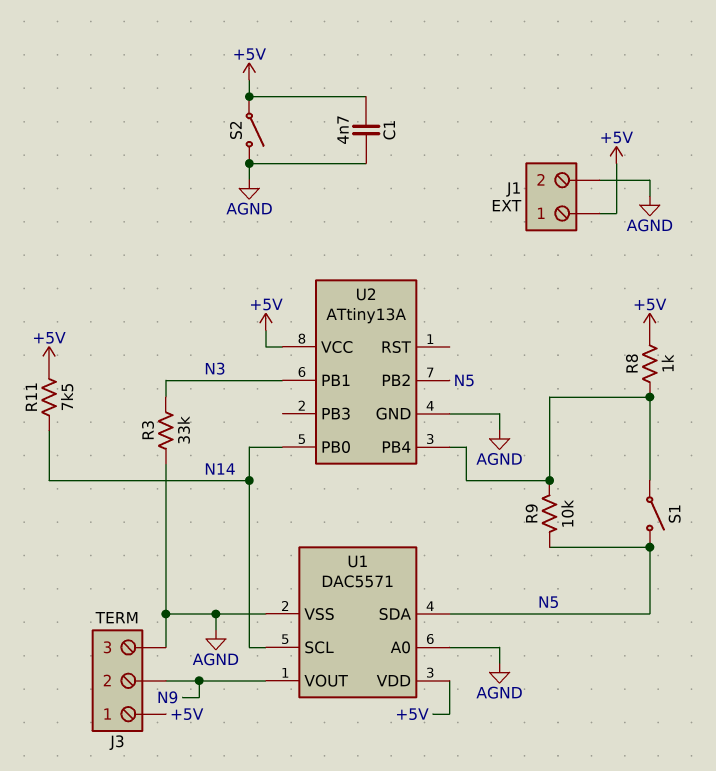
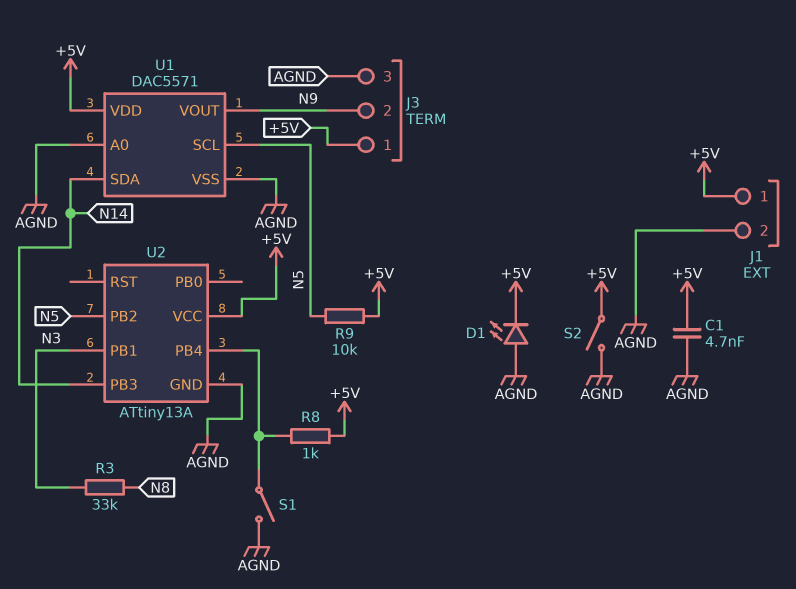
D1: none -> LED (A AGND, K +5V)
R3: 33k (AGND, N3) -> 33k (N3, N8)
R9: 10k (N5, U2/PB4) -> 10k (+5V, N5)
R11: 7.5k (+5V, N14) -> none
S1: switch (N5, U2/PB4) -> switch (AGND, U2/PB4)
U1 pin SCL: N14 -> N5
U1 pin SDA: N5 -> N14
U2 pin PB0: N14 -> none
U2 pin PB3: none -> N14

